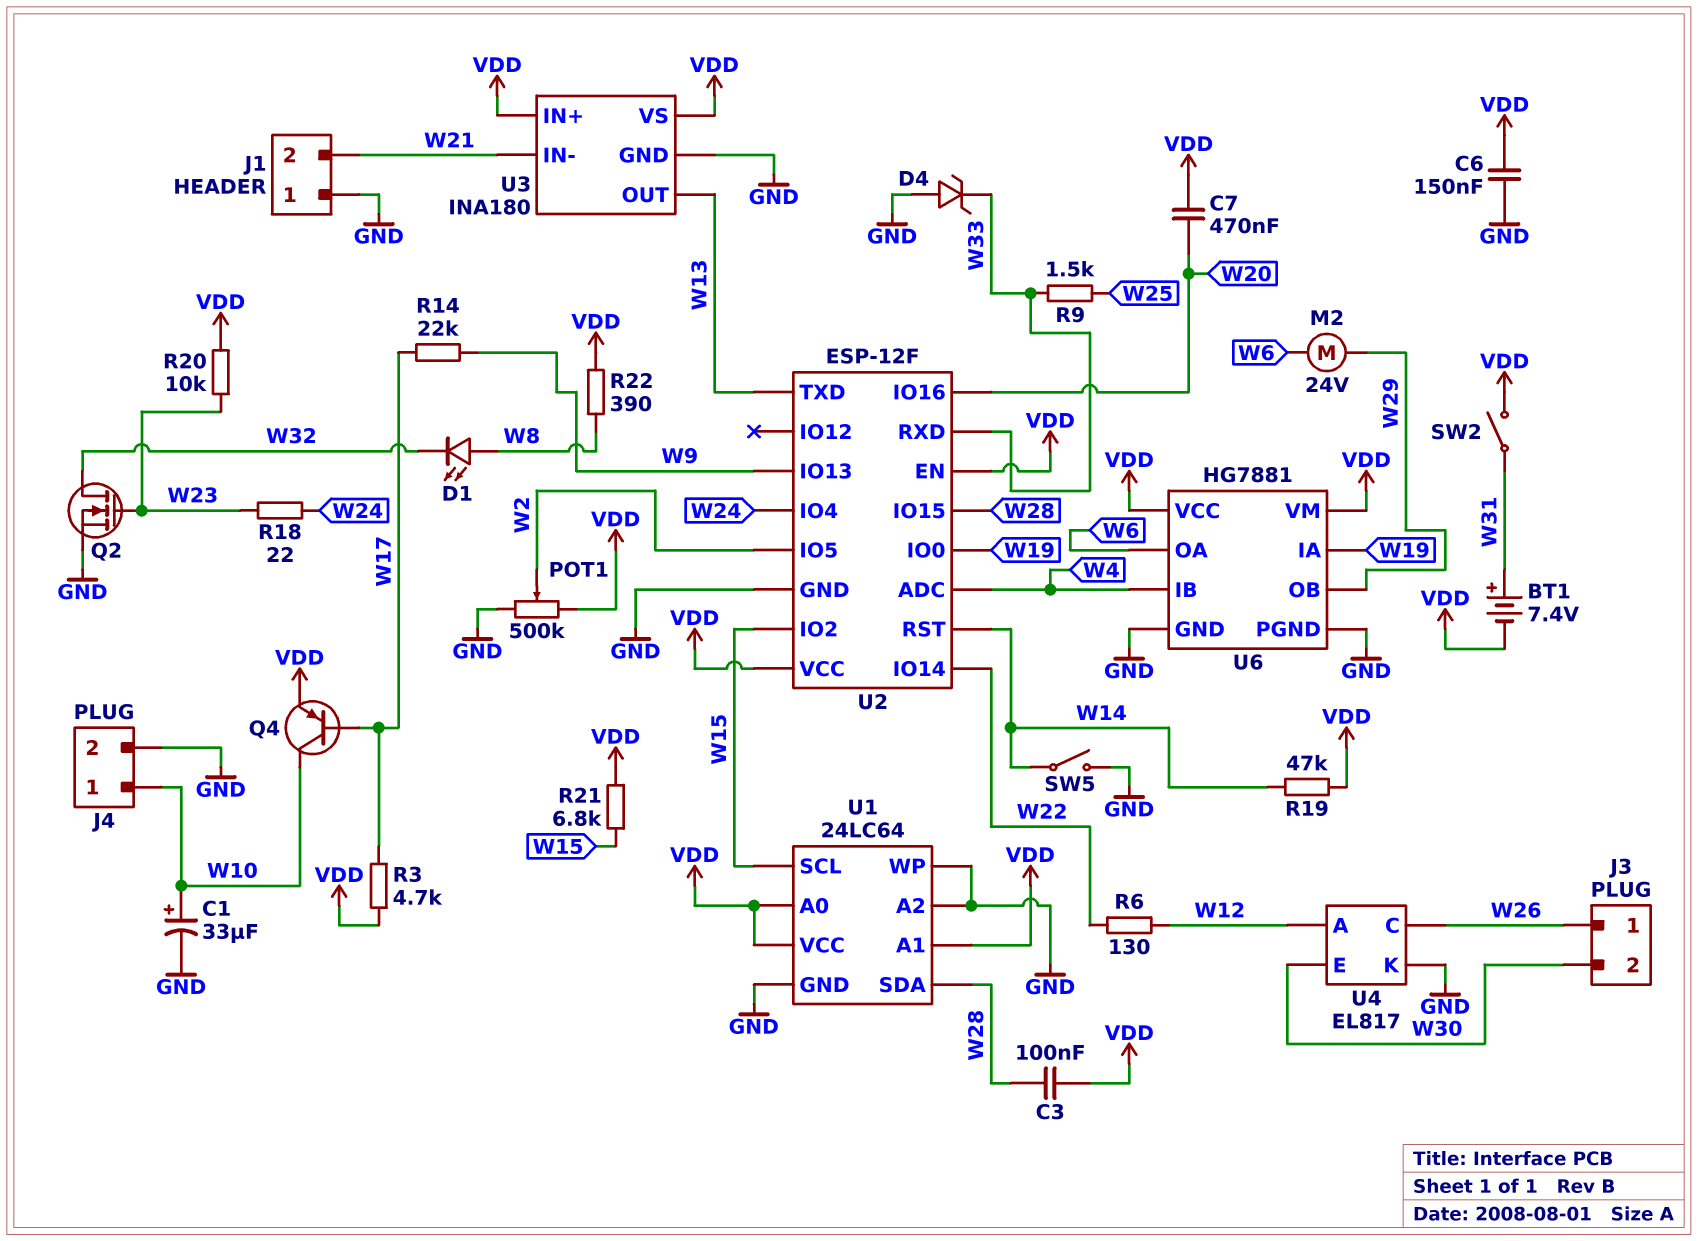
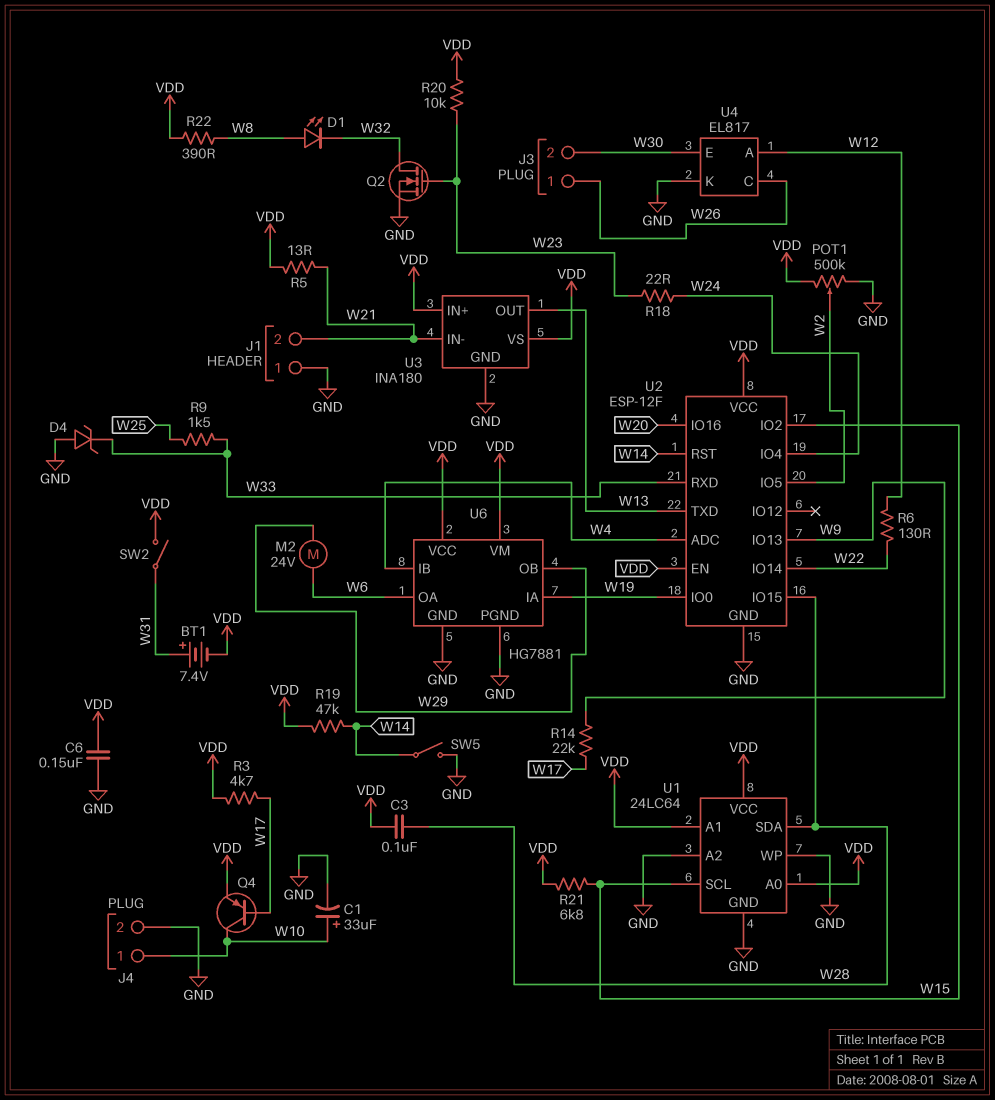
C7: 470nF (VDD, W20) -> none
R5: none -> 13 (VDD, W21)

